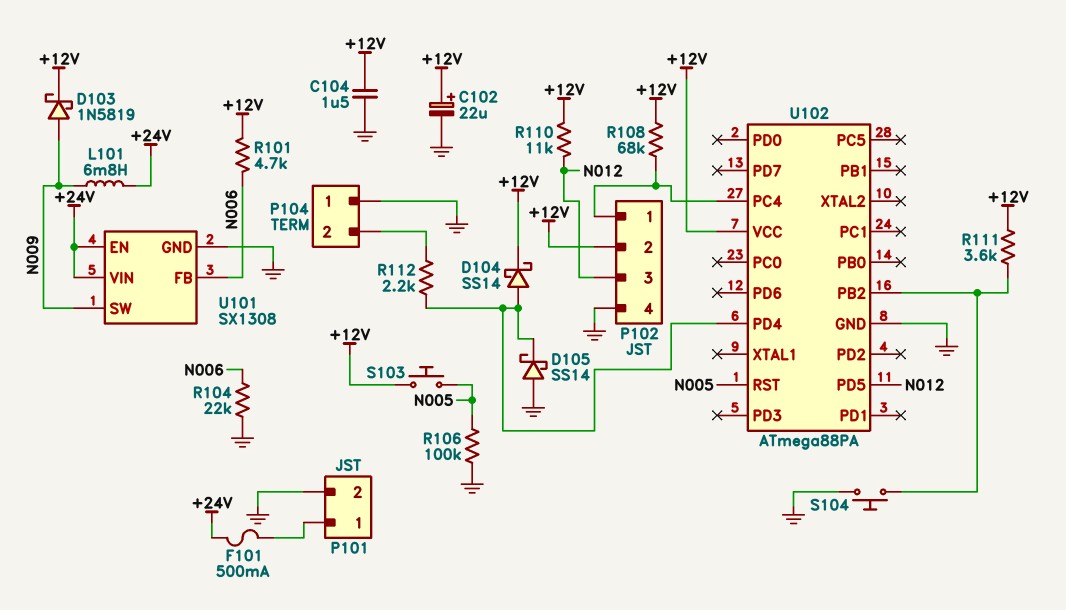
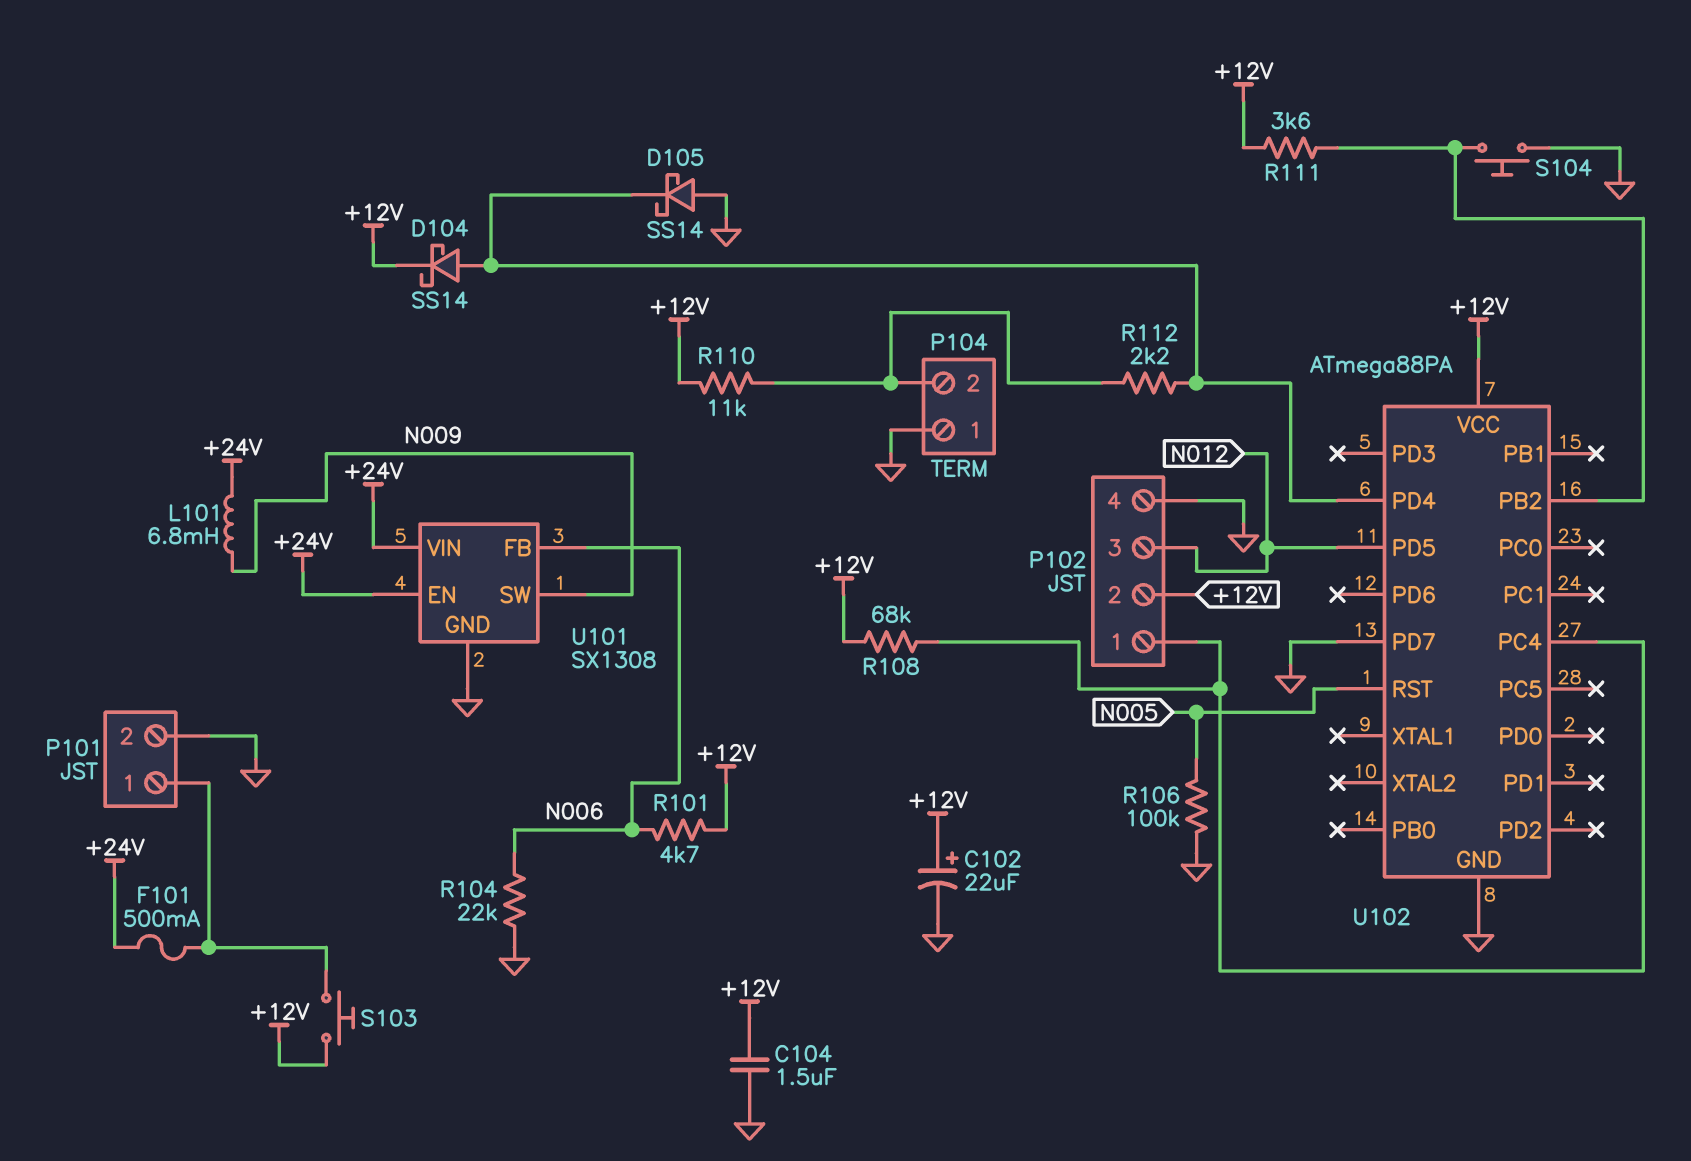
D103: schottky 1N5819 (A N009, K +12V) -> none
R110: 11k (+12V, N012) -> 11k (+12V, P104/2)
S103: button (+12V, N005) -> button (+12V, P101/1)
U102 pin PD7: none -> GND

